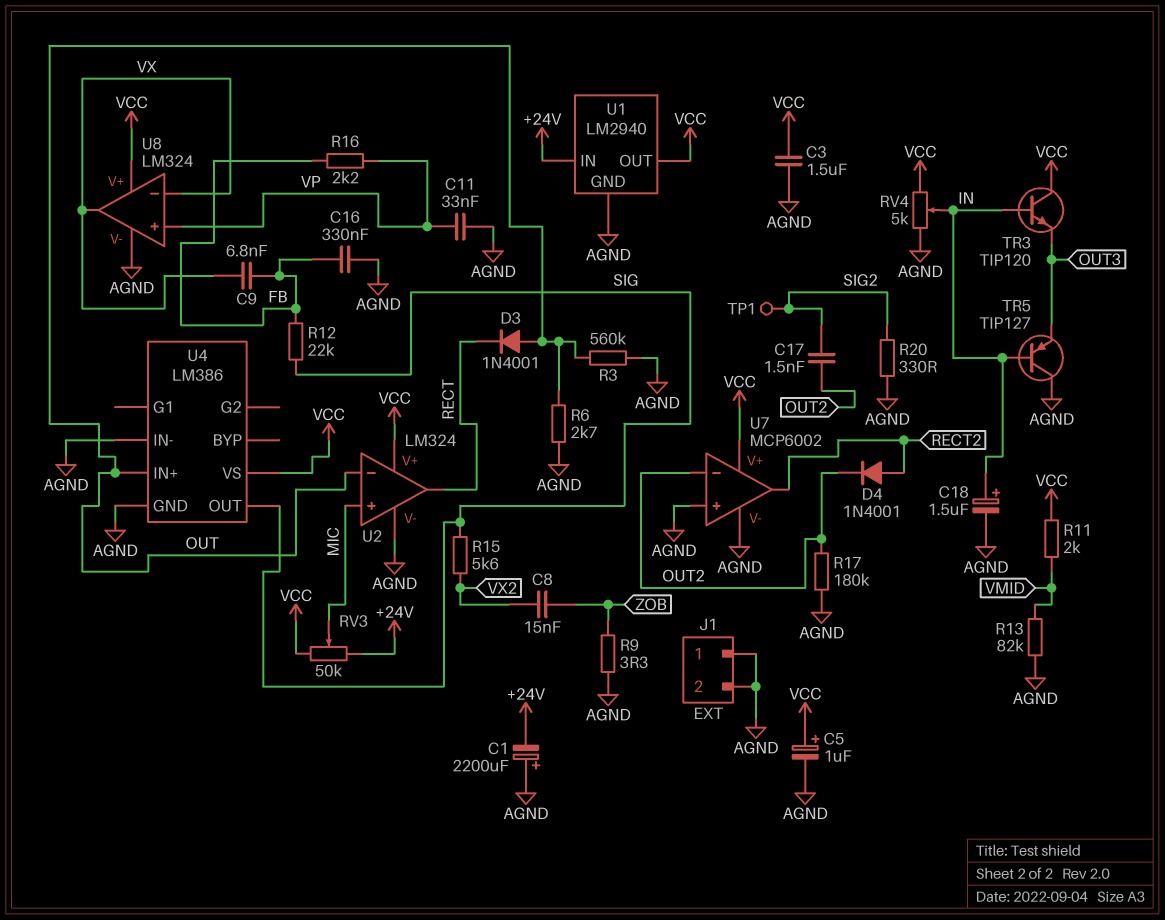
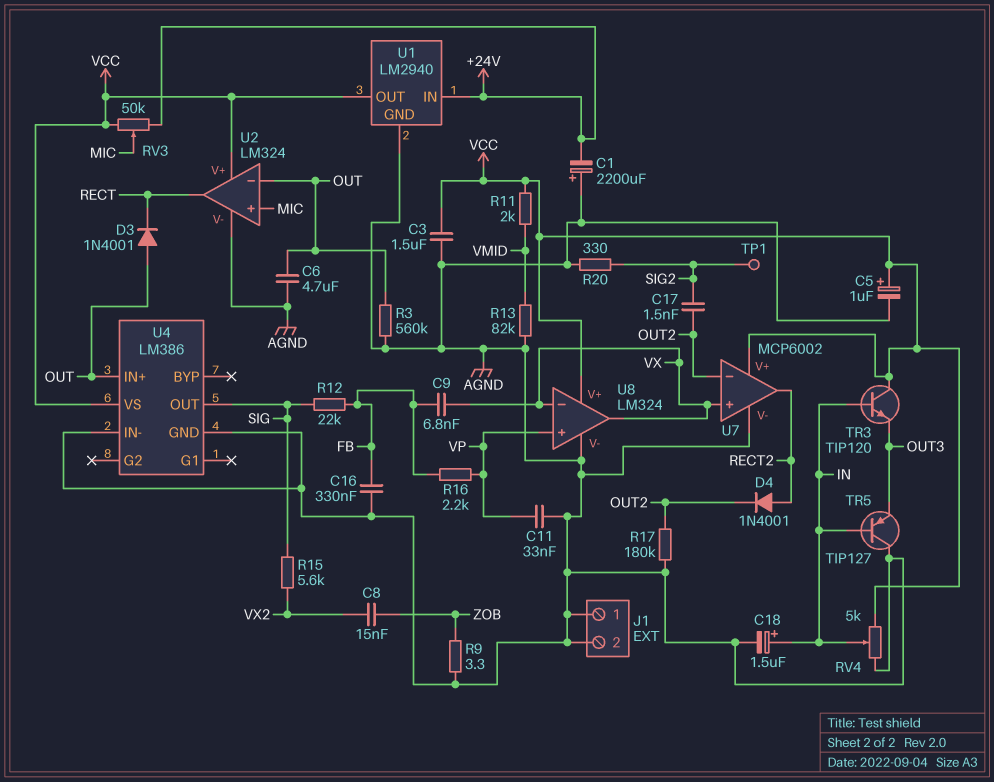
C6: none -> 4.7uF (AGND, OUT)
R6: 2.7k (AGND, OUT) -> none
U7 pin in+: AGND -> VX

